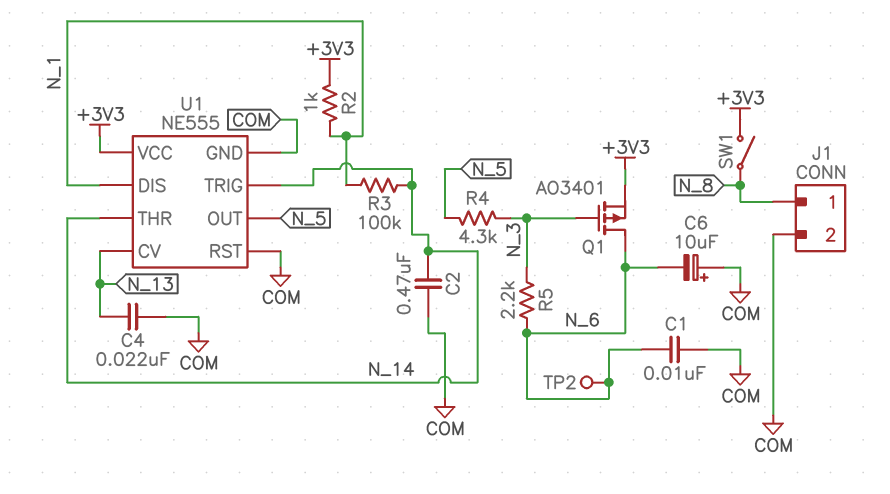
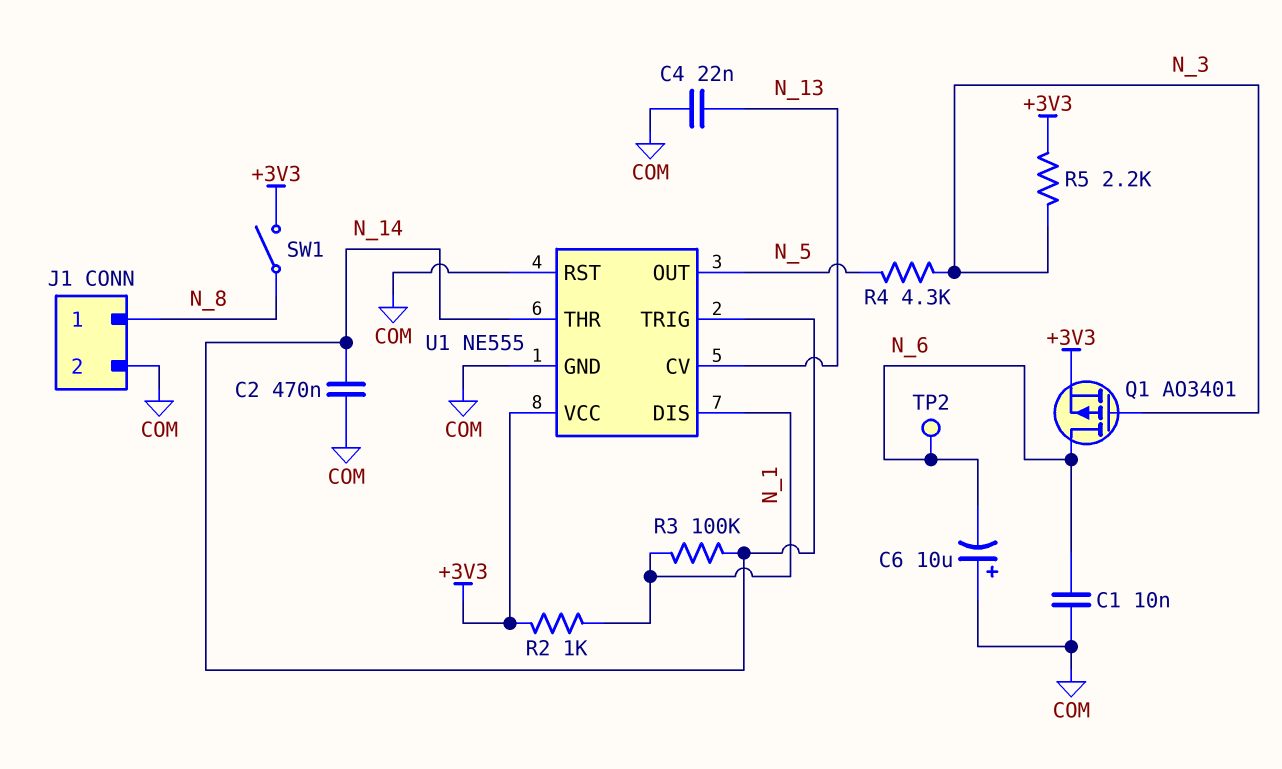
R5: 2.2k (N_3, N_6) -> 2.2k (+3V3, N_3)

